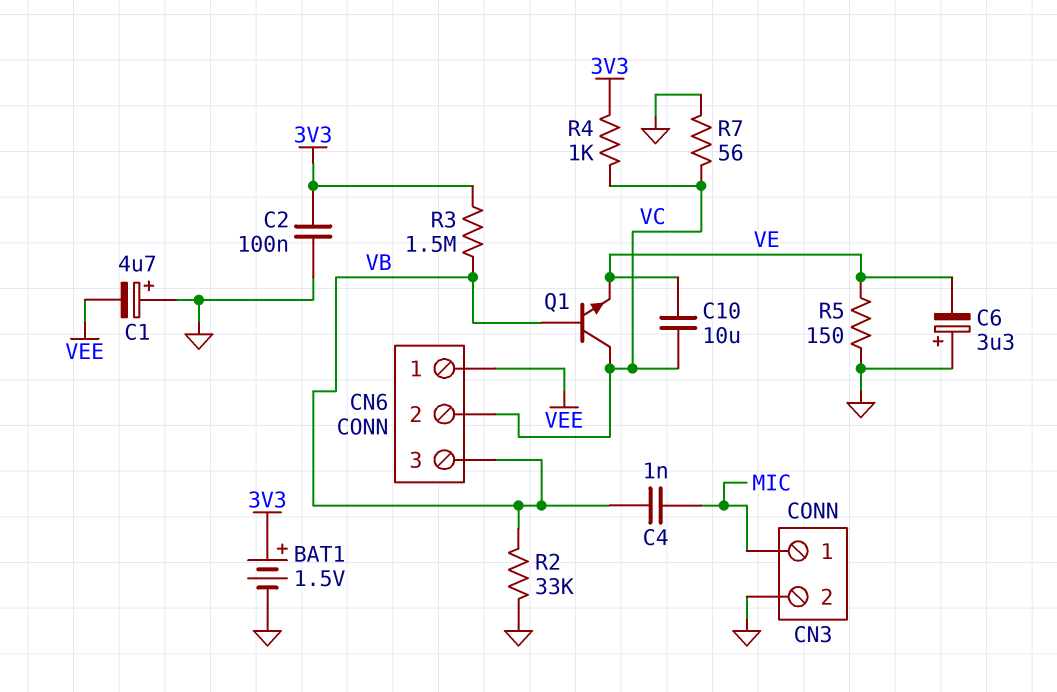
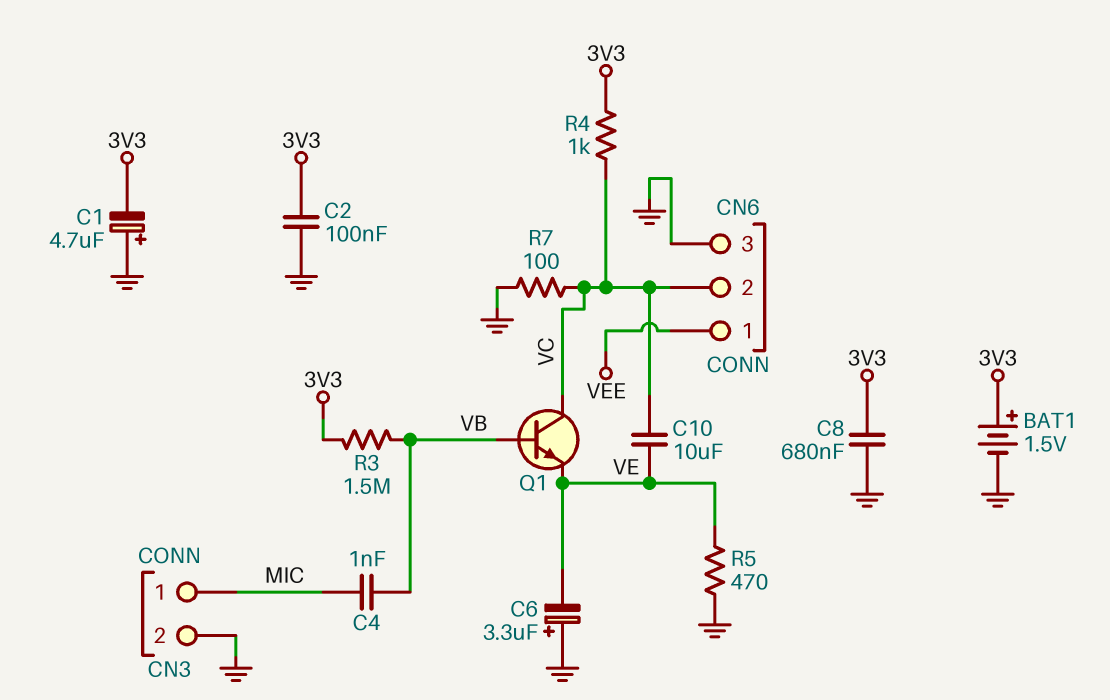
C1: 4.7uF (plus GND, minus VEE) -> 4.7uF (plus GND, minus 3V3)
C8: none -> 680nF (3V3, GND)
CN6 pin 3: VB -> GND
R2: 33k (GND, VB) -> none
R5: 150 (GND, VE) -> 470 (GND, VE)
R7: 56 (GND, VC) -> 100 (GND, VC)

